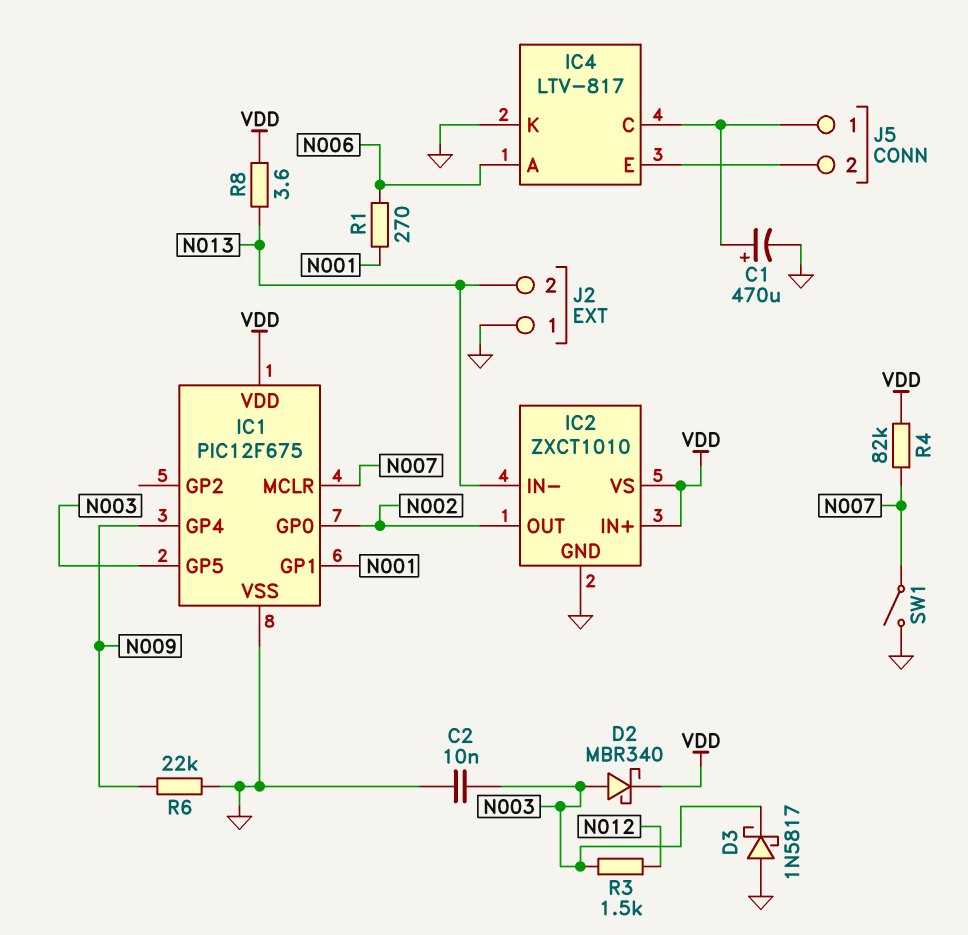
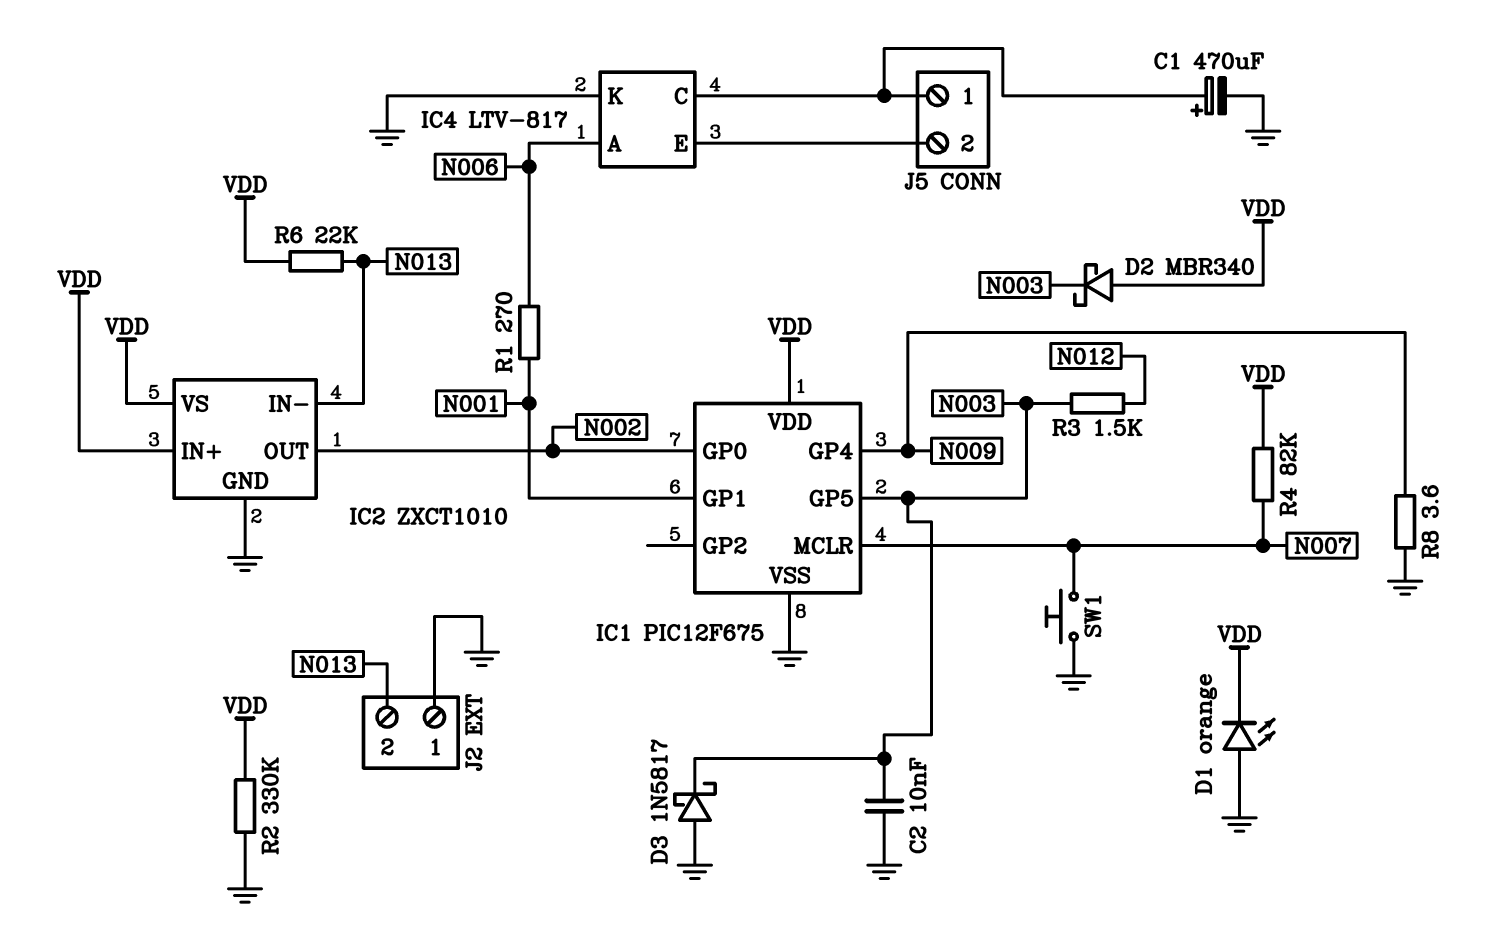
D1: none -> LED orange (A GND, K VDD)
D2: schottky MBR340 (A N003, K VDD) -> schottky MBR340 (A VDD, K N003)
R2: none -> 330k (GND, VDD)
R6: 22k (GND, N009) -> 22k (N013, VDD)
R8: 3.6 (N013, VDD) -> 3.6 (GND, N009)
SW1: switch (GND, N007) -> button (GND, N007)

